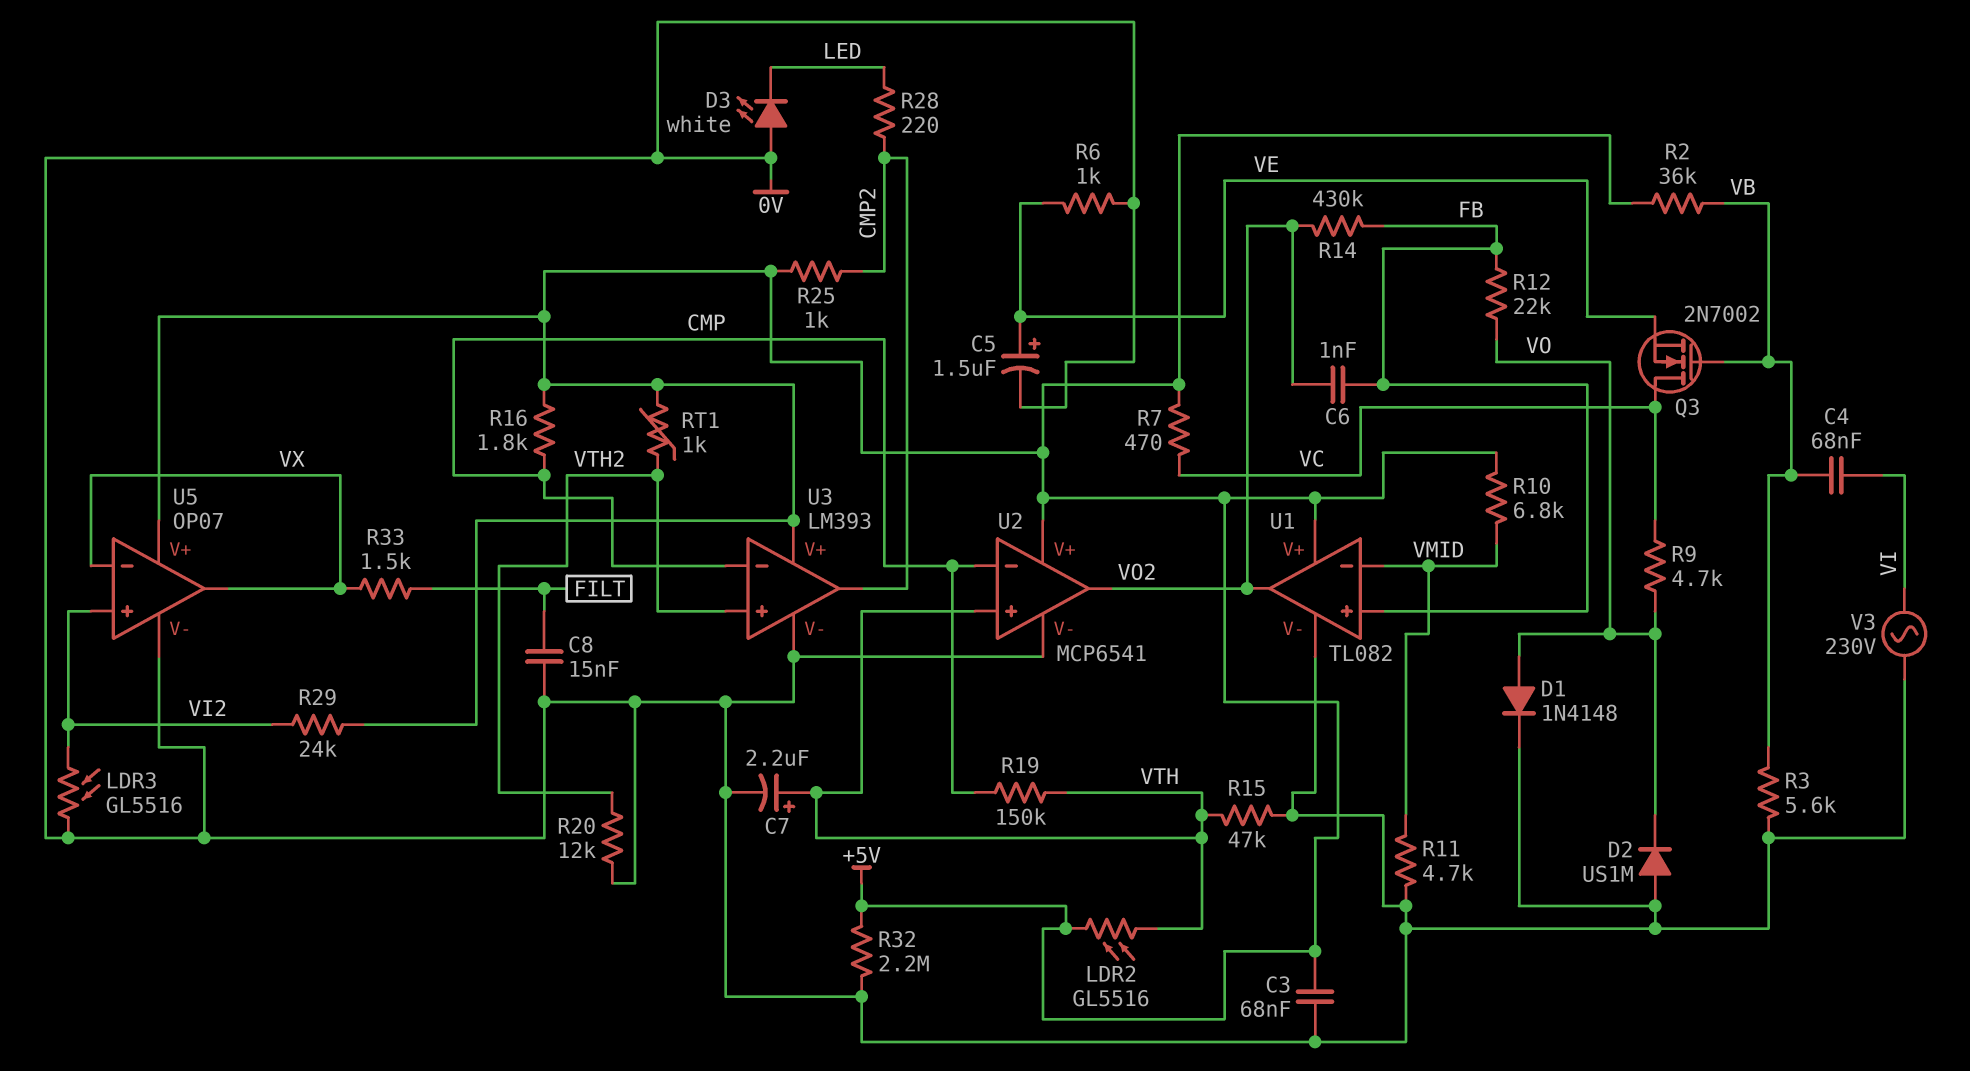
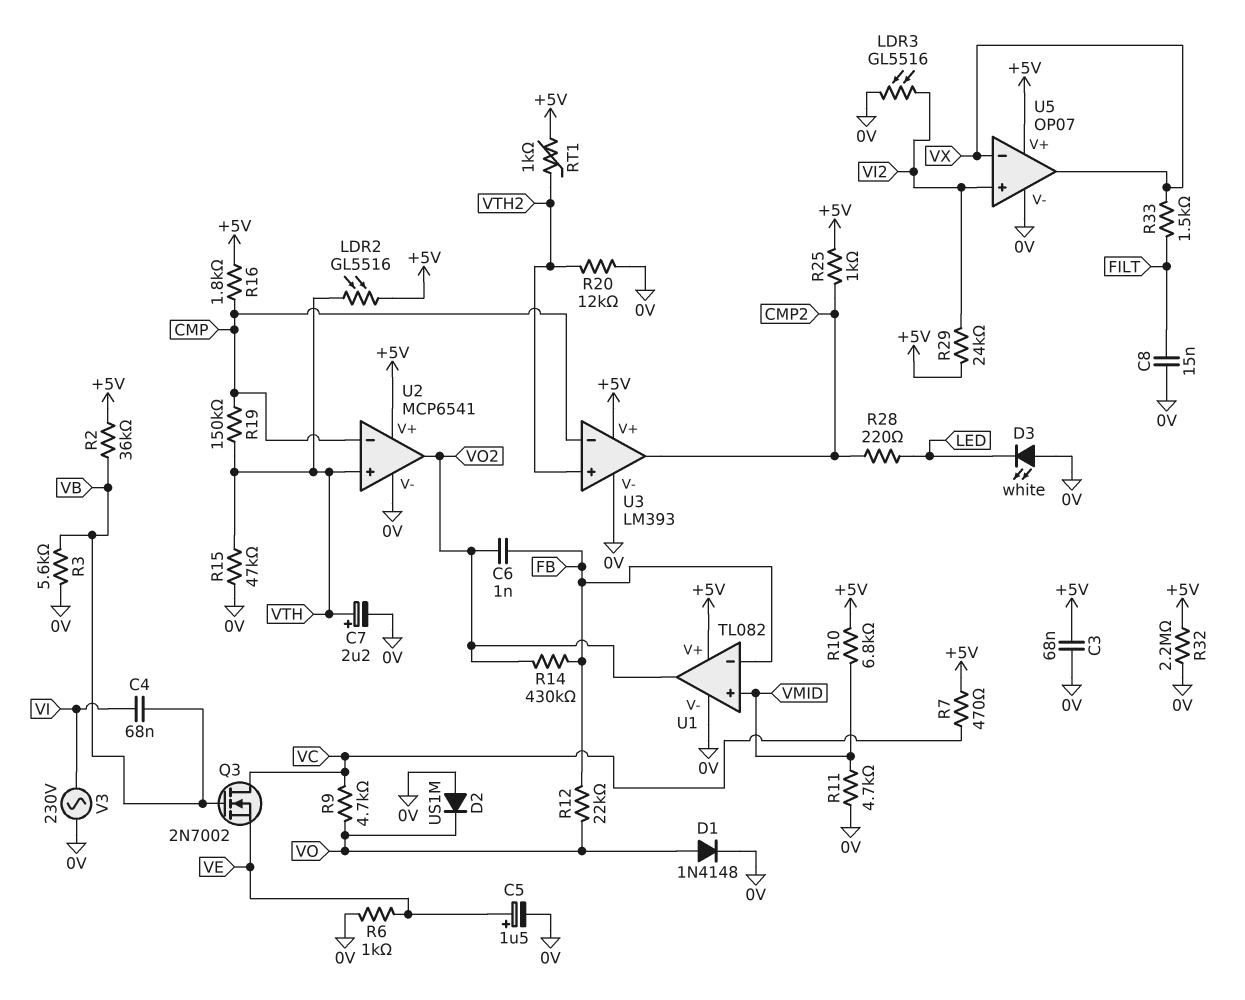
U1 pin in+: FB -> VMID
U1 pin in-: VMID -> FB

